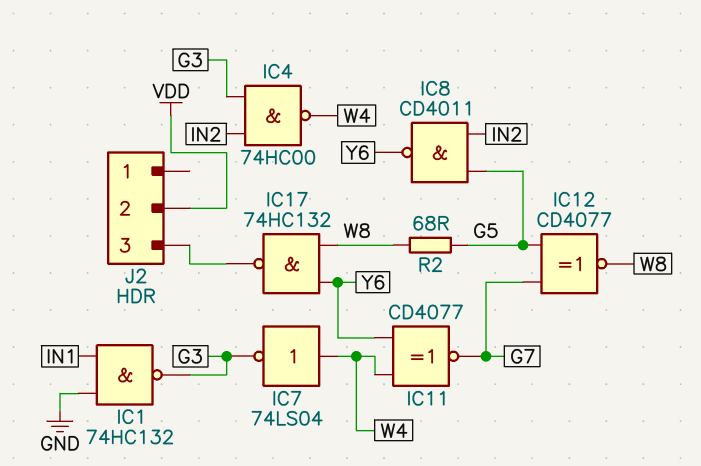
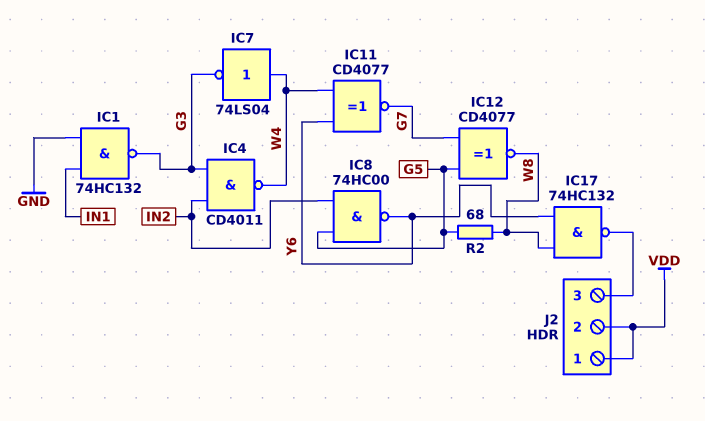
IC4: NAND 74HC00 (in G3, in IN2, out W4) -> NAND CD4011 (in G3, in IN2, out W4)
IC8: NAND CD4011 (in G5, in IN2, out Y6) -> NAND 74HC00 (in G5, in IN2, out Y6)
J2 pin 1: none -> VDD

